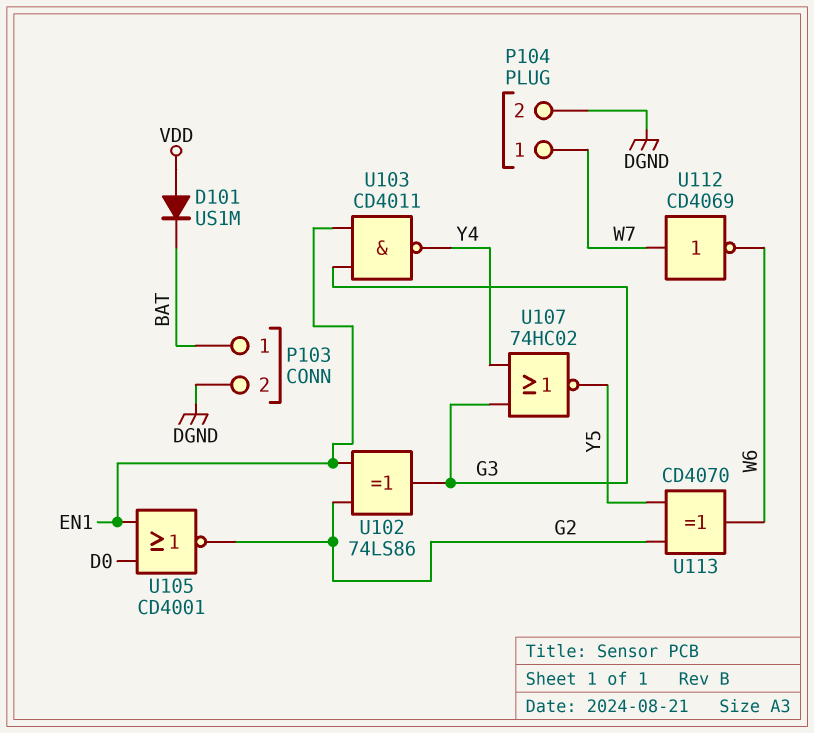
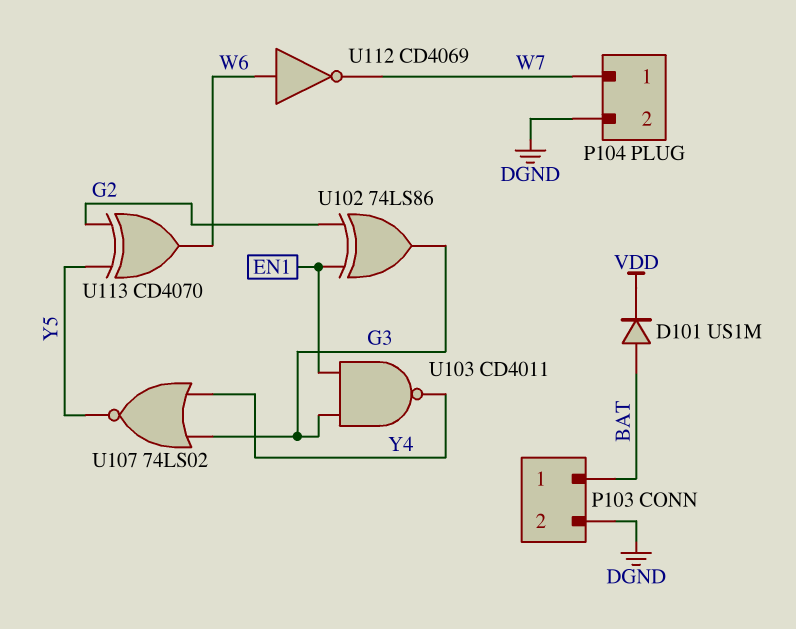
D101: diode US1M (A VDD, K BAT) -> diode US1M (A BAT, K VDD)
U105: NOR CD4001 (in D0, in EN1, out G2) -> none
U107: NOR 74HC02 (in G3, in Y4, out Y5) -> NOR 74LS02 (in G3, in Y4, out Y5)
U112: NOT CD4069 (in W7, out W6) -> NOT CD4069 (in W6, out W7)

